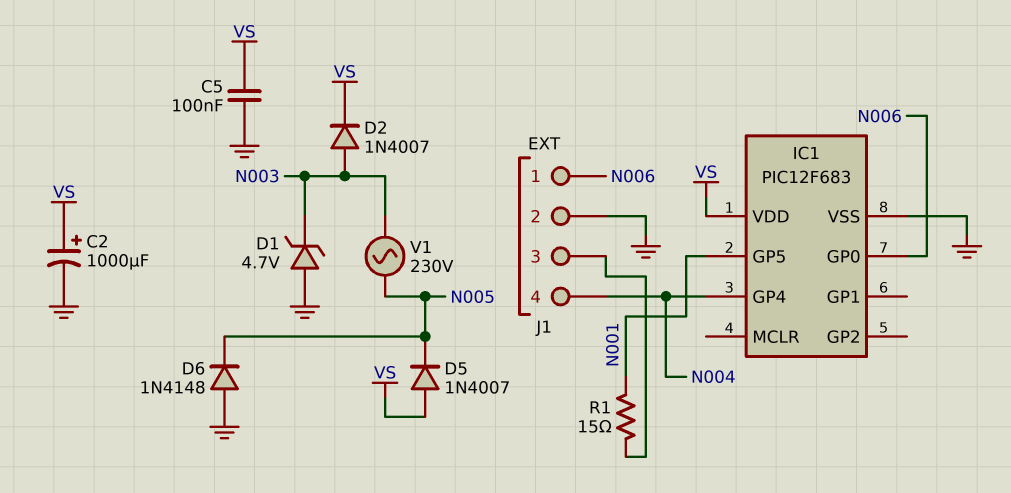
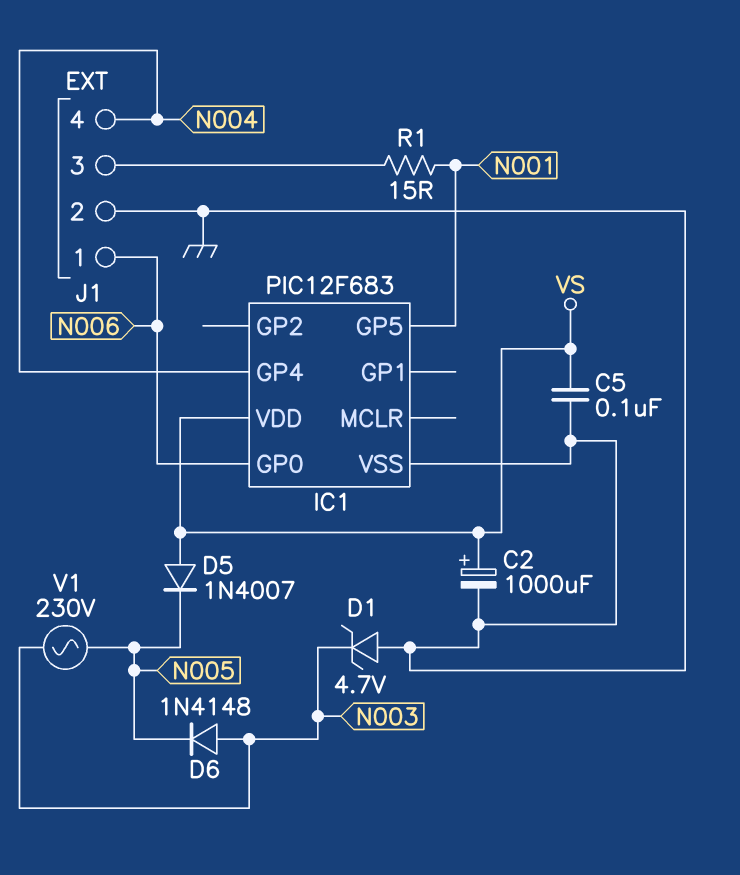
D2: diode 1N4007 (A N003, K VS) -> none
D6: diode 1N4148 (A GND, K N005) -> diode 1N4148 (A N003, K N005)

